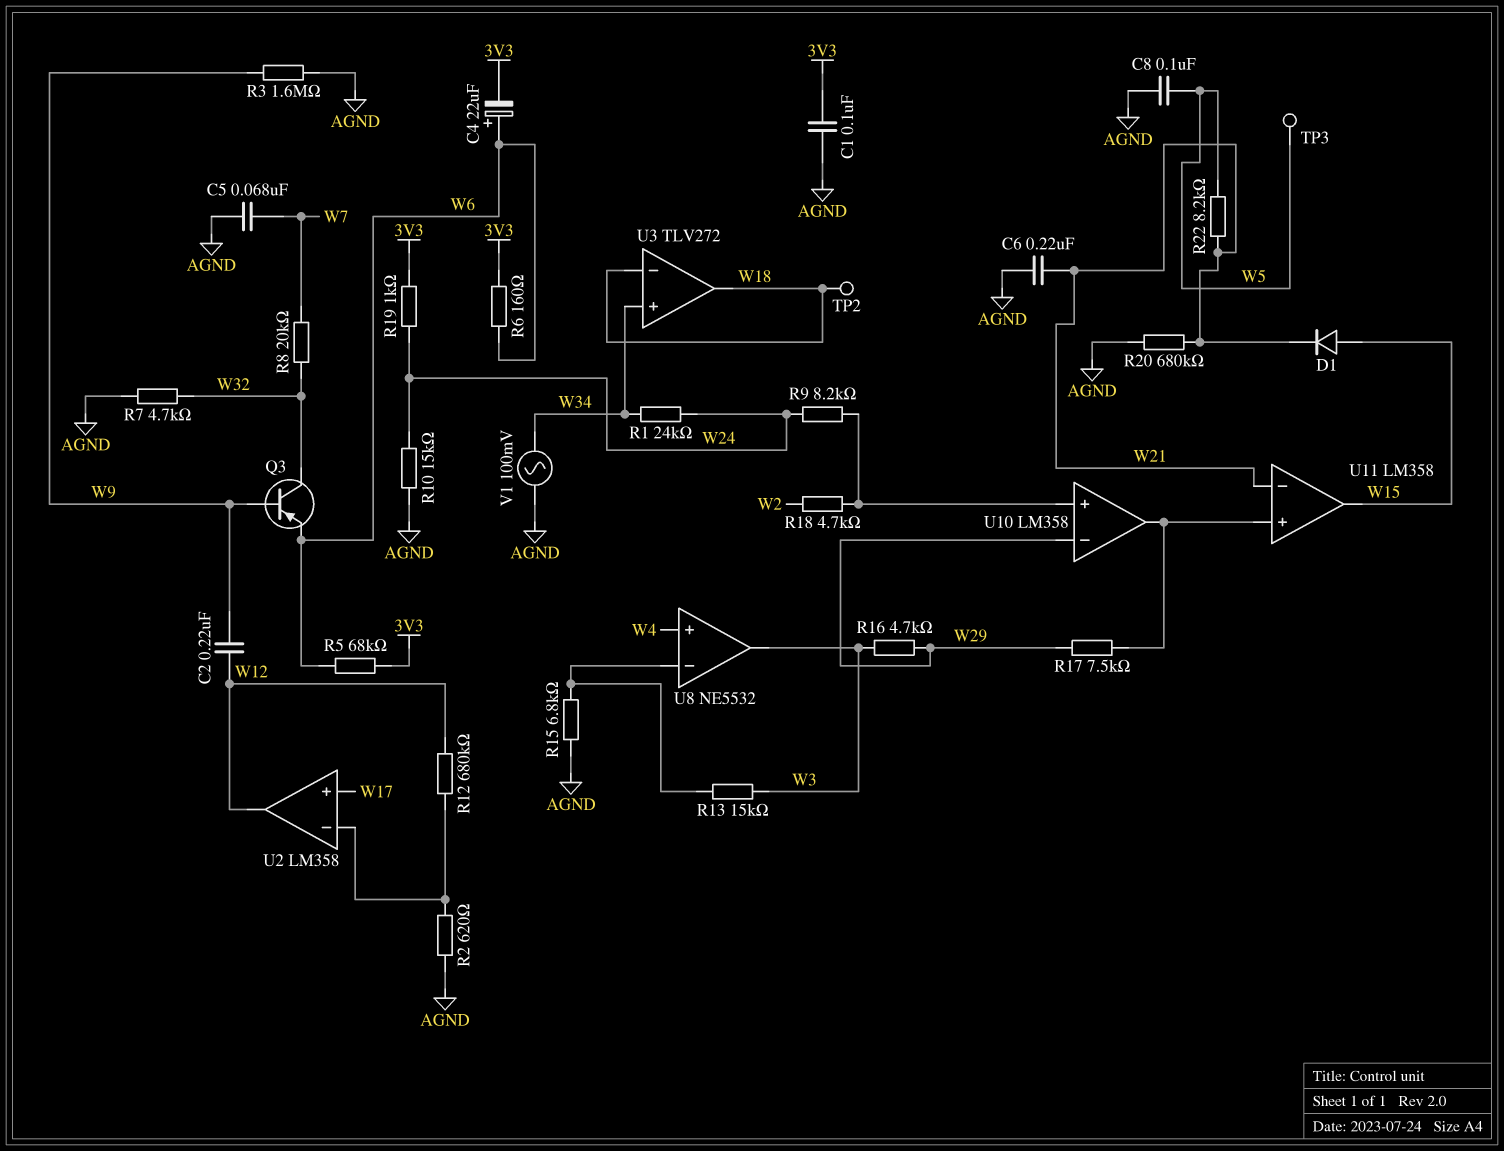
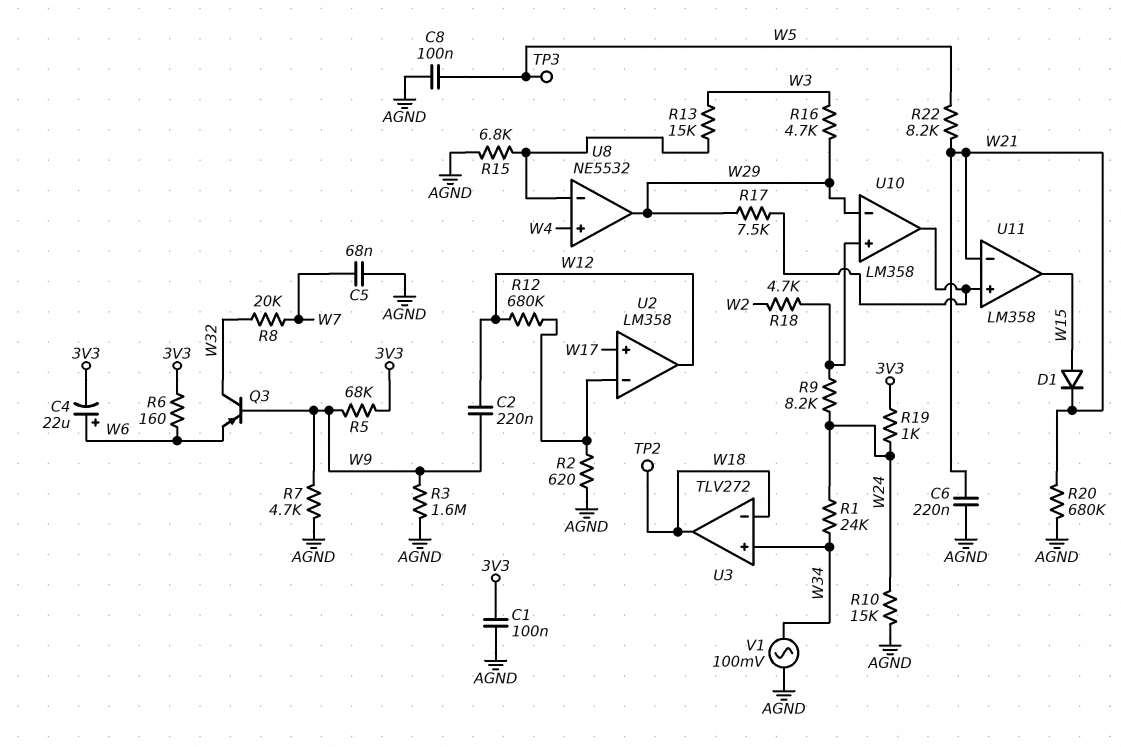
R5: 68k (3V3, W6) -> 68k (3V3, W9)
R7: 4.7k (AGND, W32) -> 4.7k (AGND, W9)
U8 pin out: W3 -> W29

